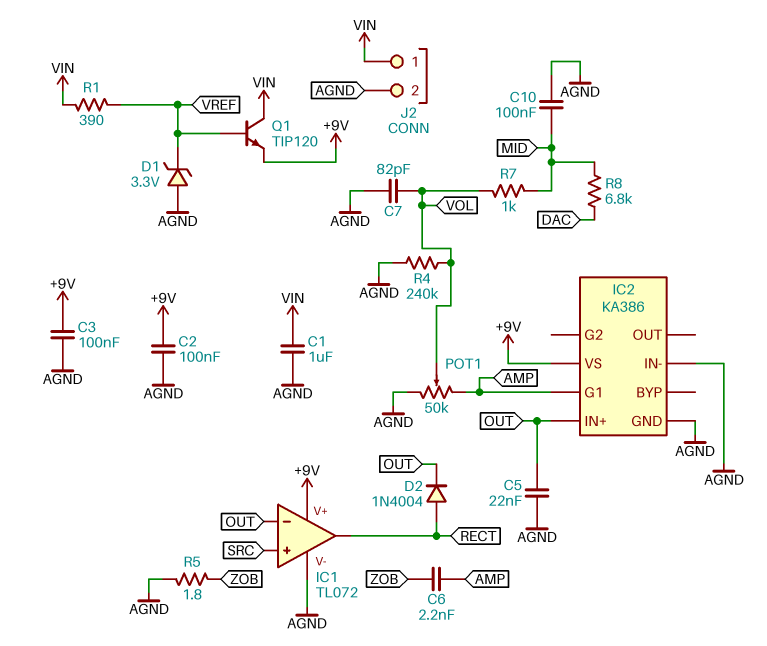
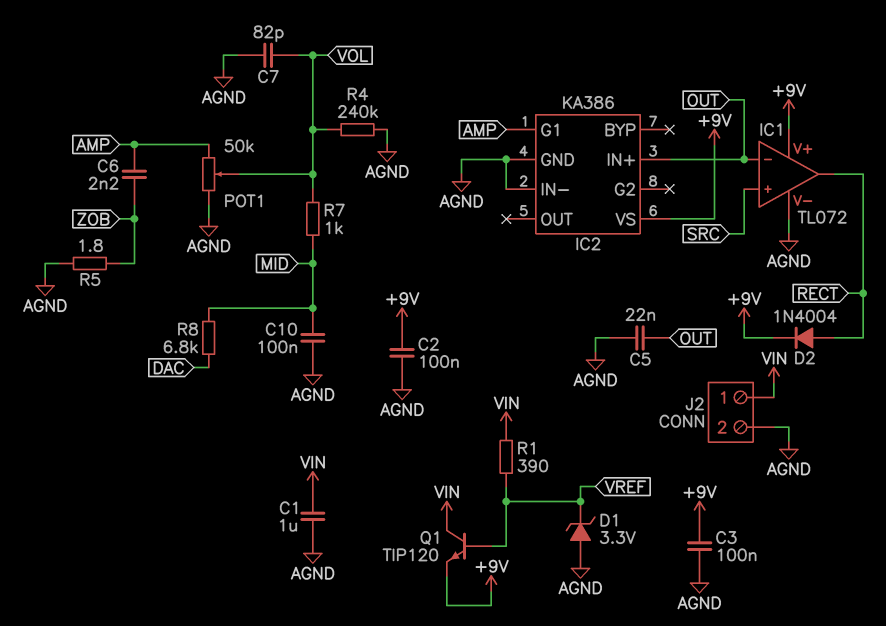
D2: diode 1N4004 (A RECT, K OUT) -> diode 1N4004 (A RECT, K +9V)

